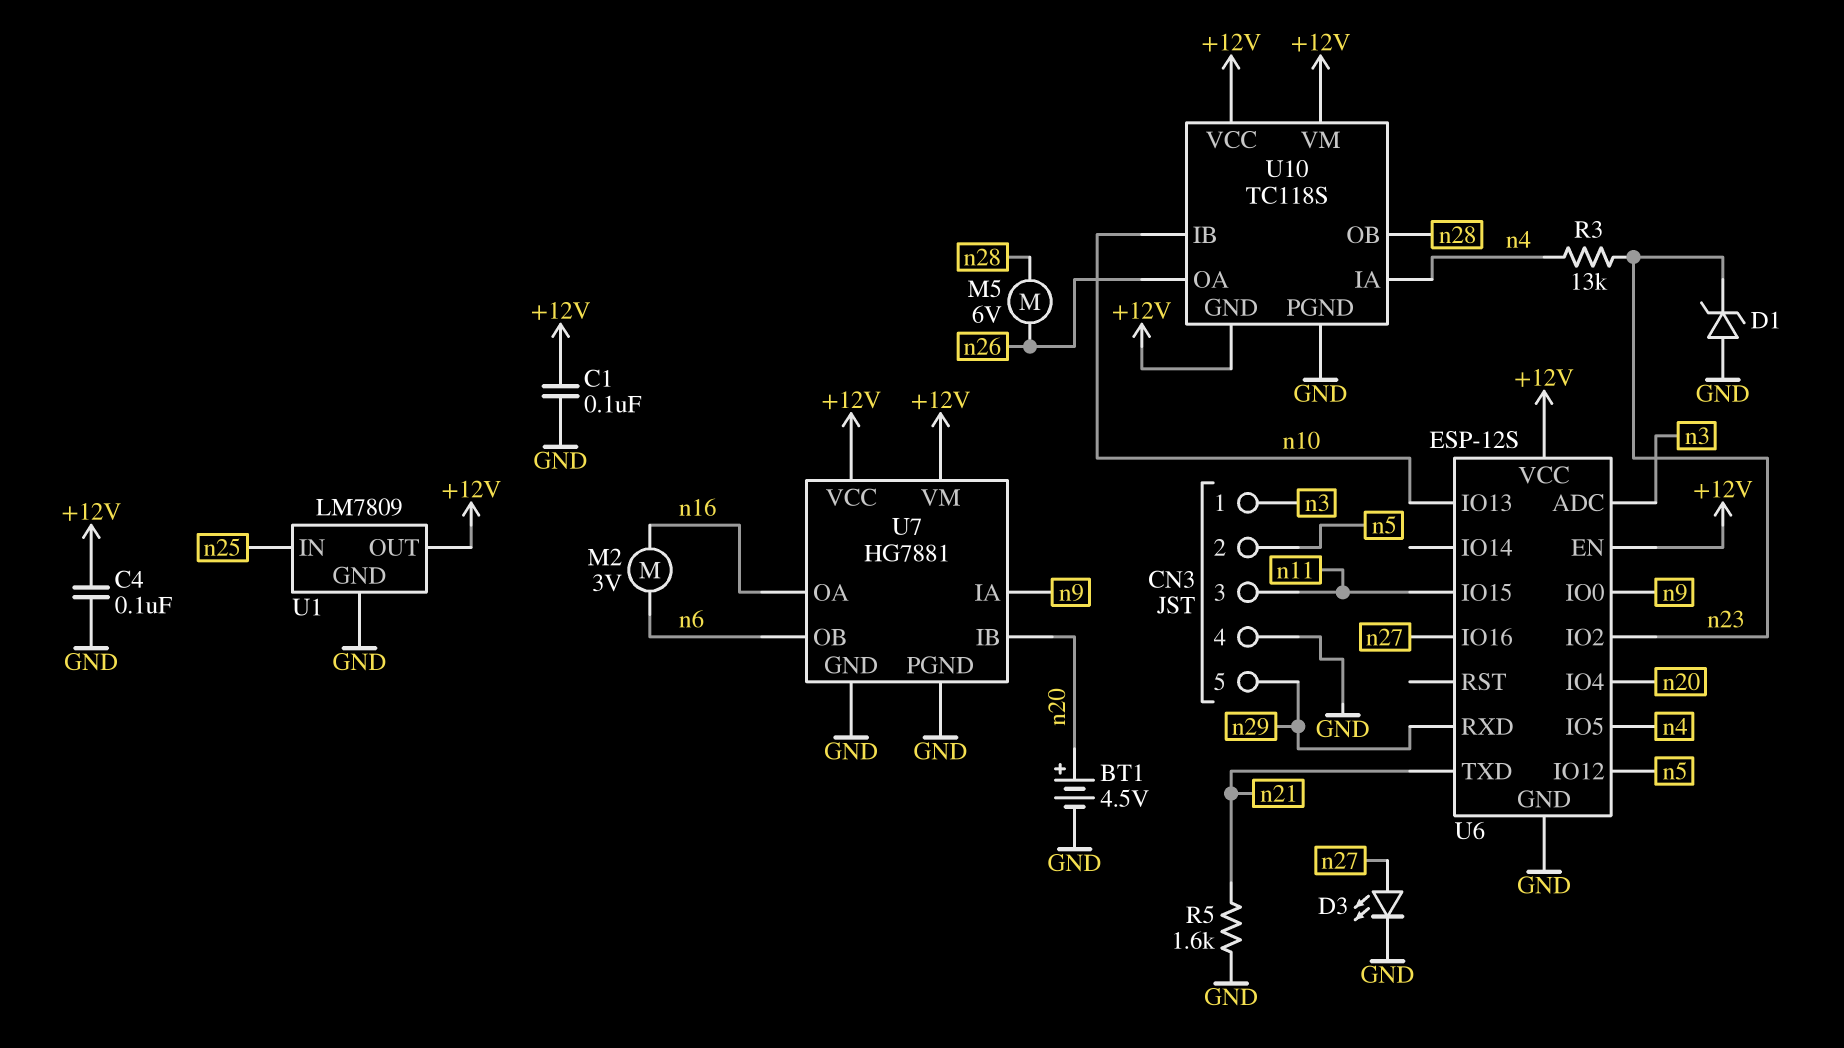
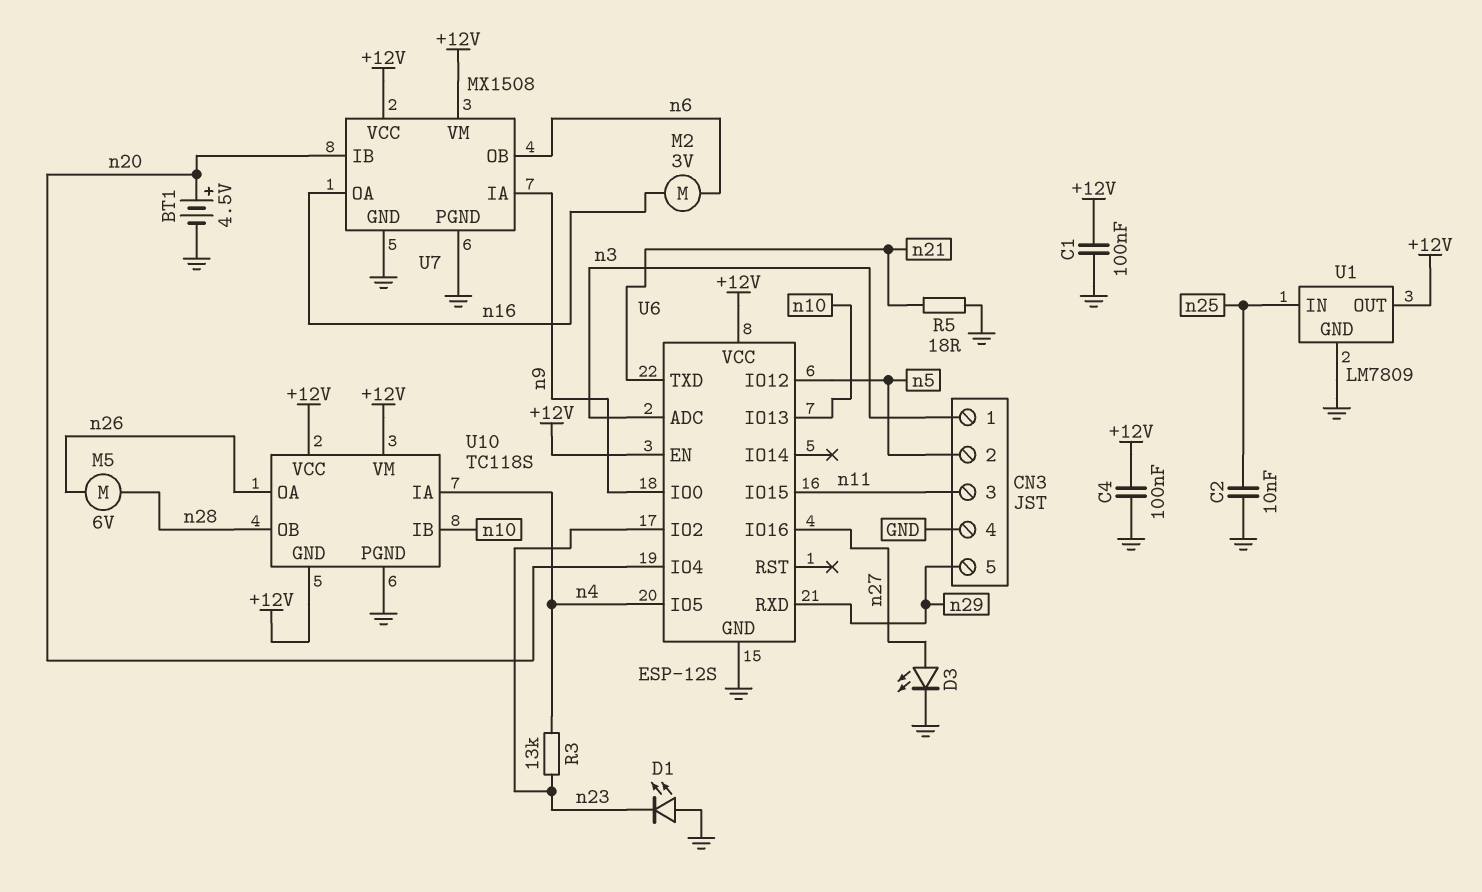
C2: none -> 10nF (GND, n25)
D1: zener (A GND, K n23) -> LED (A GND, K n23)
R5: 1.6k (GND, n21) -> 18 (GND, n21)
U7: HG7881 -> MX1508

